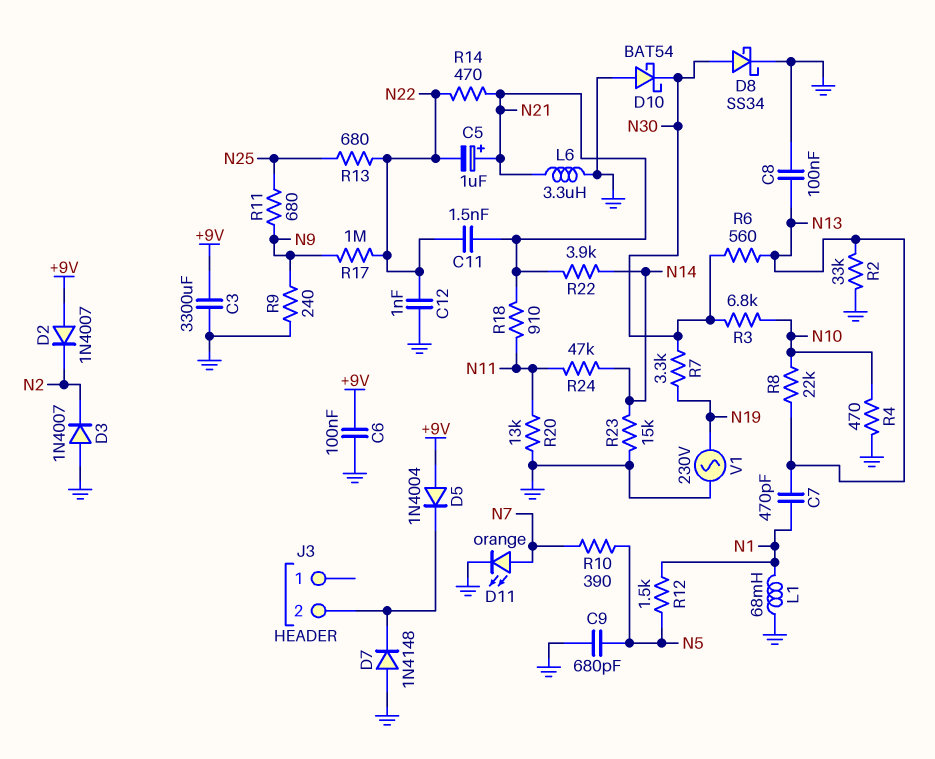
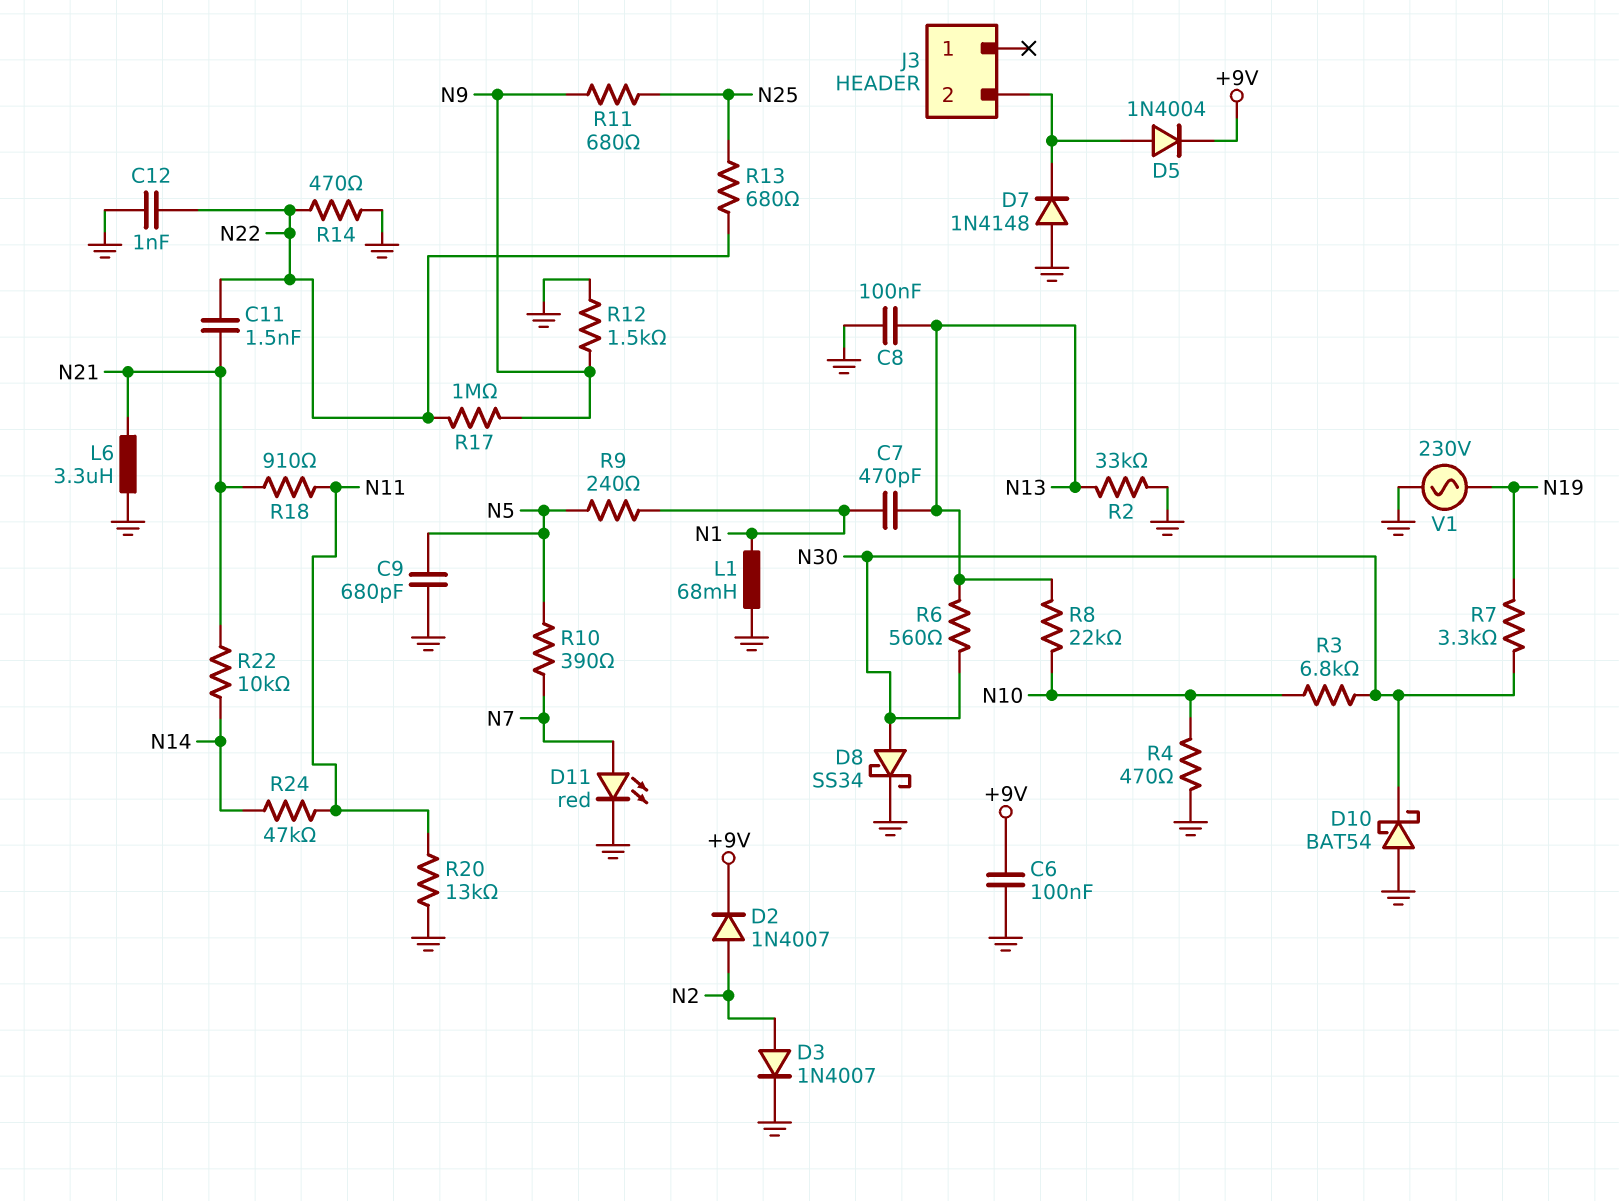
C3: 3300uF (+9V, GND) -> none
C5: 1uF (plus N21, minus N22) -> none
D2: diode 1N4007 (A +9V, K N2) -> diode 1N4007 (A N2, K +9V)
D3: diode 1N4007 (A GND, K N2) -> diode 1N4007 (A N2, K GND)
D5: diode 1N4004 (A +9V, K J3/2) -> diode 1N4004 (A J3/2, K +9V)
D11: LED orange (A N7, K GND) -> LED red (A N7, K GND)
R9: 240 (GND, N9) -> 240 (N1, N5)
R12: 1.5k (N1, N5) -> 1.5k (GND, N9)
R14: 470 (N21, N22) -> 470 (GND, N22)
R22: 3.9k (N14, N21) -> 10k (N14, N21)
R23: 15k (GND, N14) -> none

